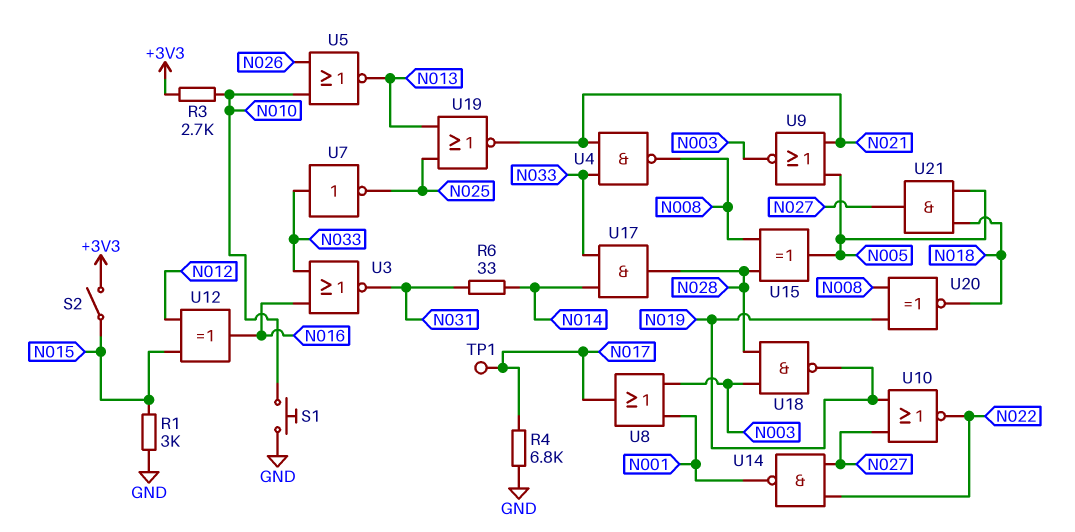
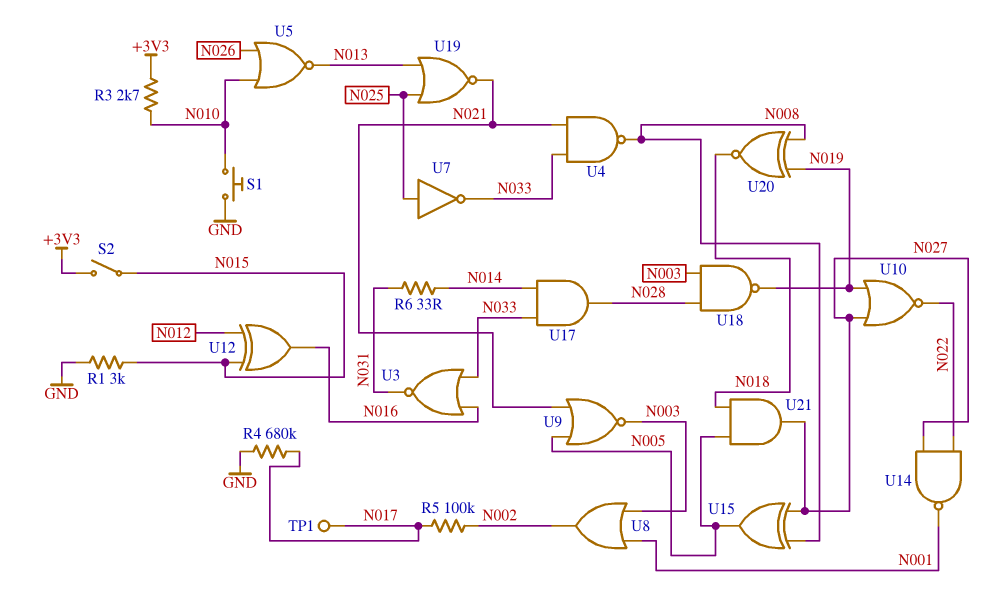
R4: 6.8k (GND, N017) -> 680k (GND, N017)
R5: none -> 100k (N002, N017)
U7: NOT (in N033, out N025) -> NOT (in N025, out N033)
U8: OR (in N001, in N003, out N017) -> OR (in N001, in N003, out N002)
U15: XOR (in N008, in N028, out N005) -> XOR (in N008, in N027, out N005)

